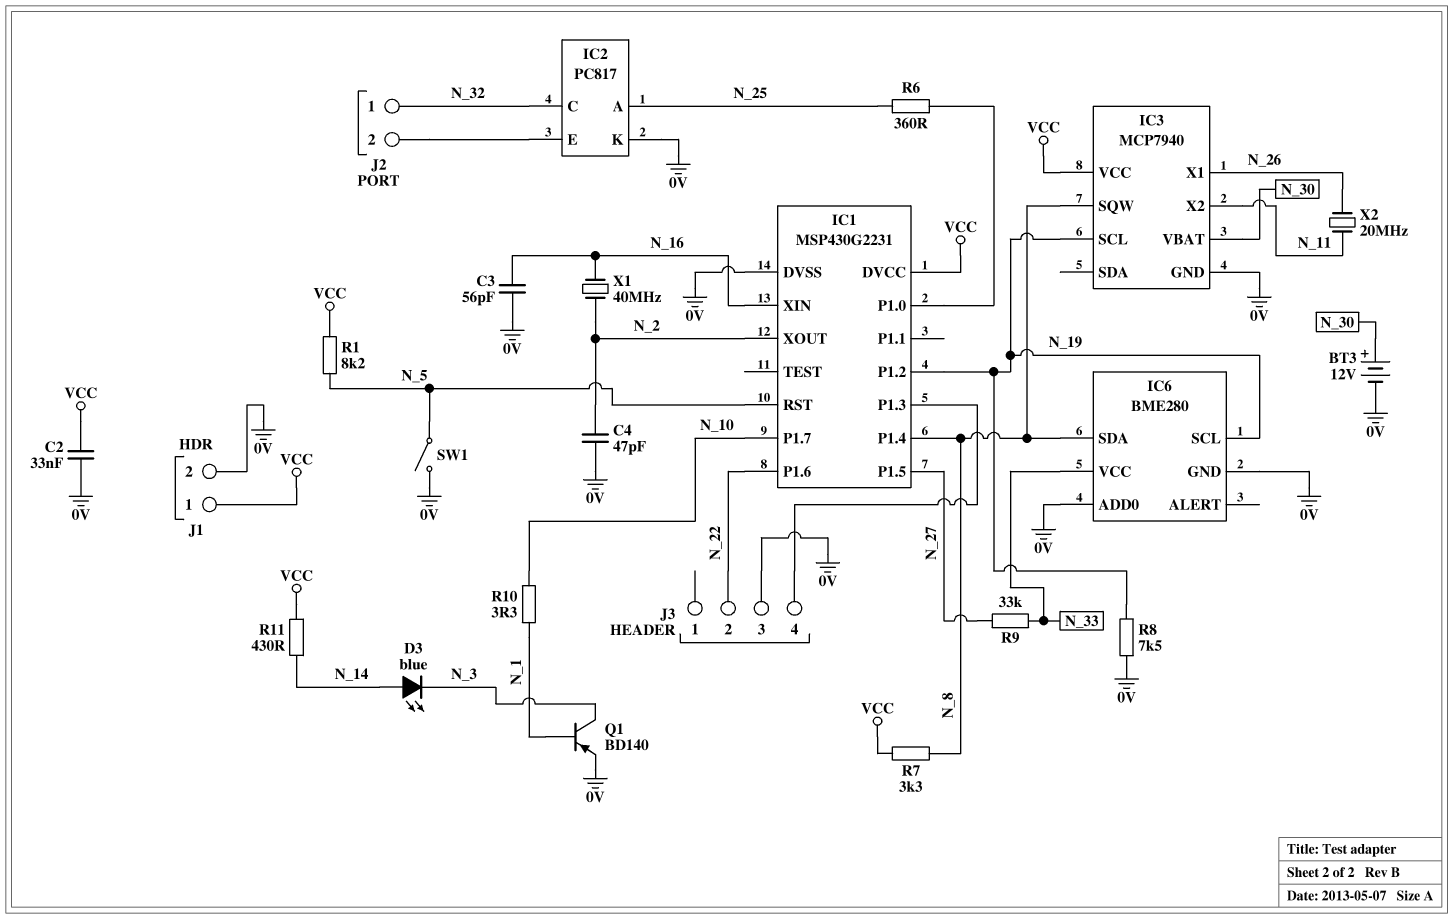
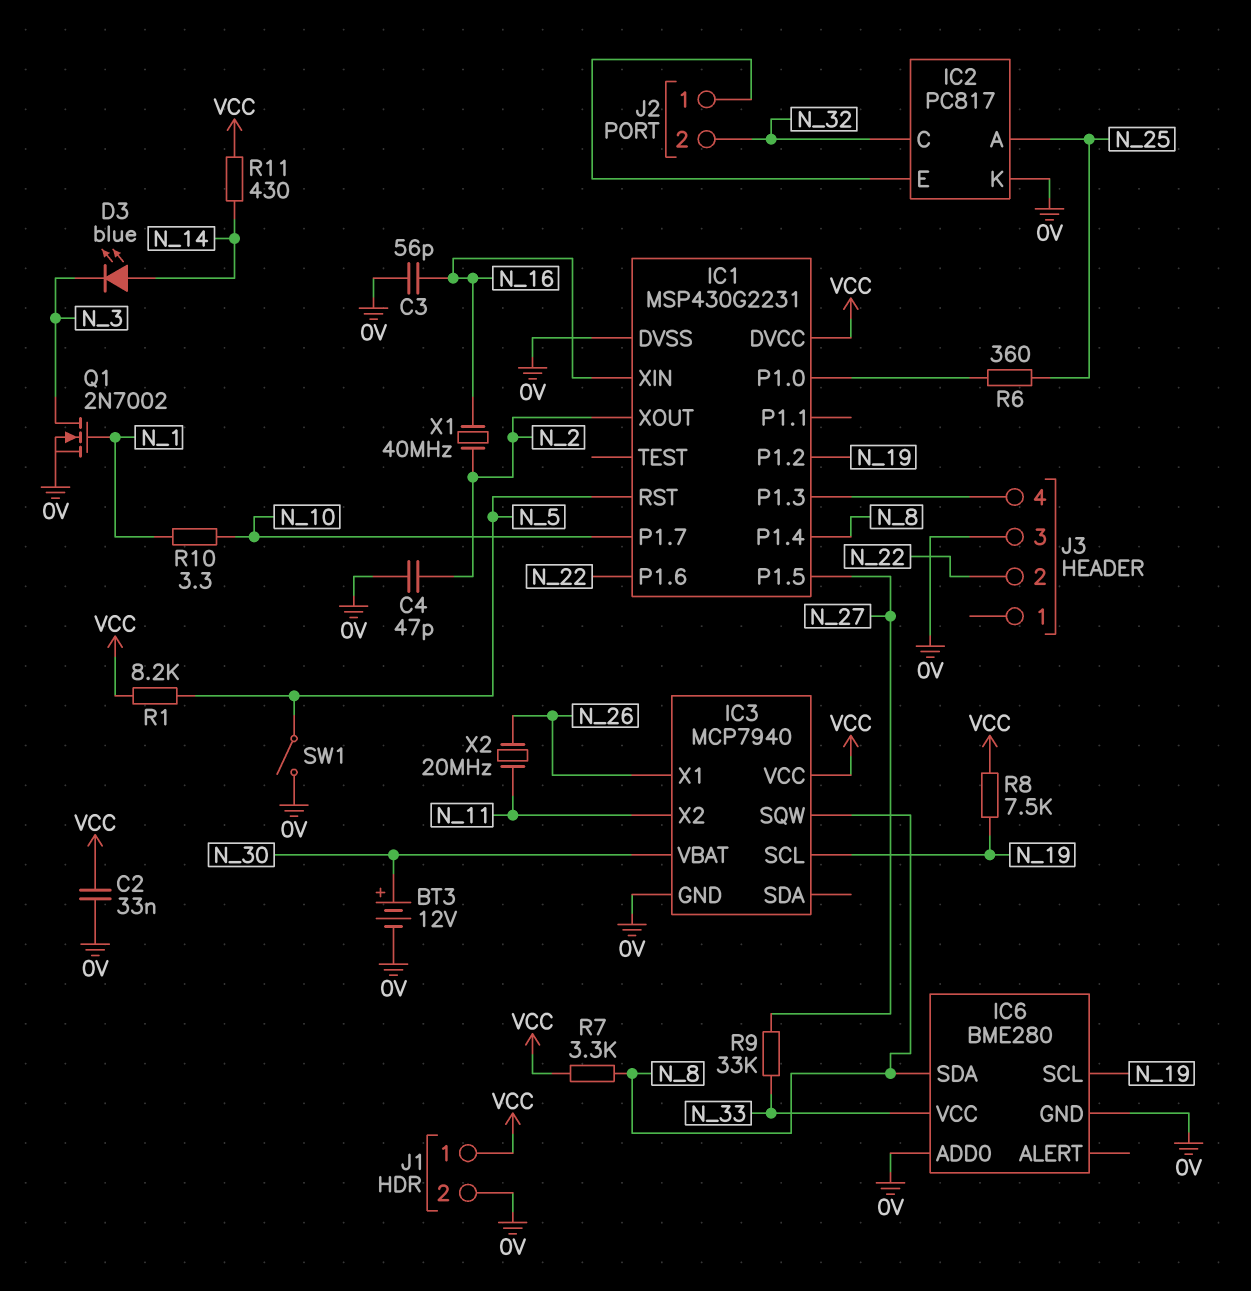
J2 pin 1: N_32 -> IC2/E
J2 pin 2: IC2/E -> N_32
Q1: PNP BD140 (B N_1, C N_3, E 0V) -> NMOS 2N7002 (G N_1, D N_3, S 0V)
R8: 7.5k (0V, N_19) -> 7.5k (N_19, VCC)

